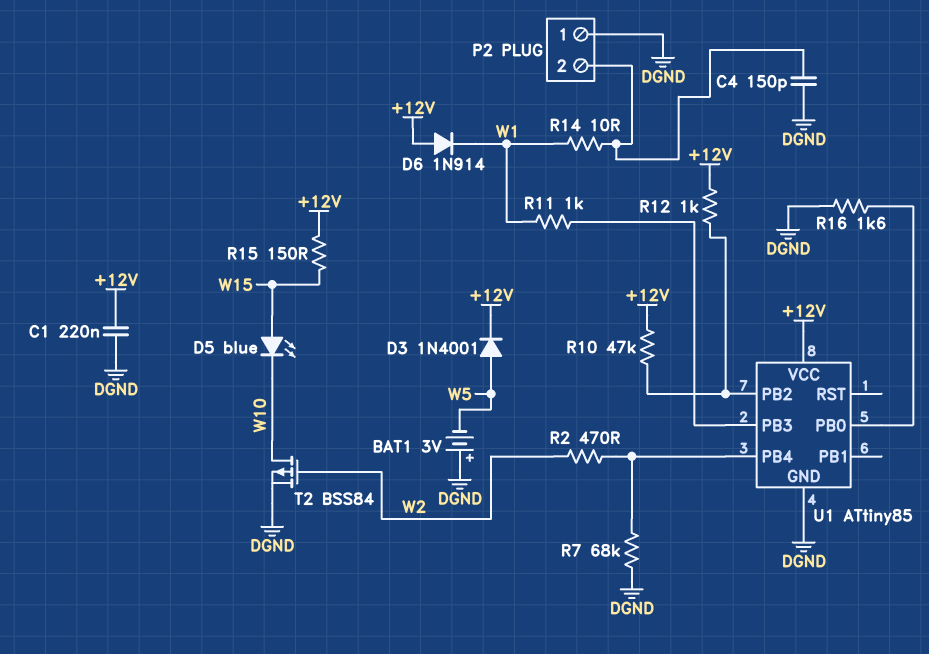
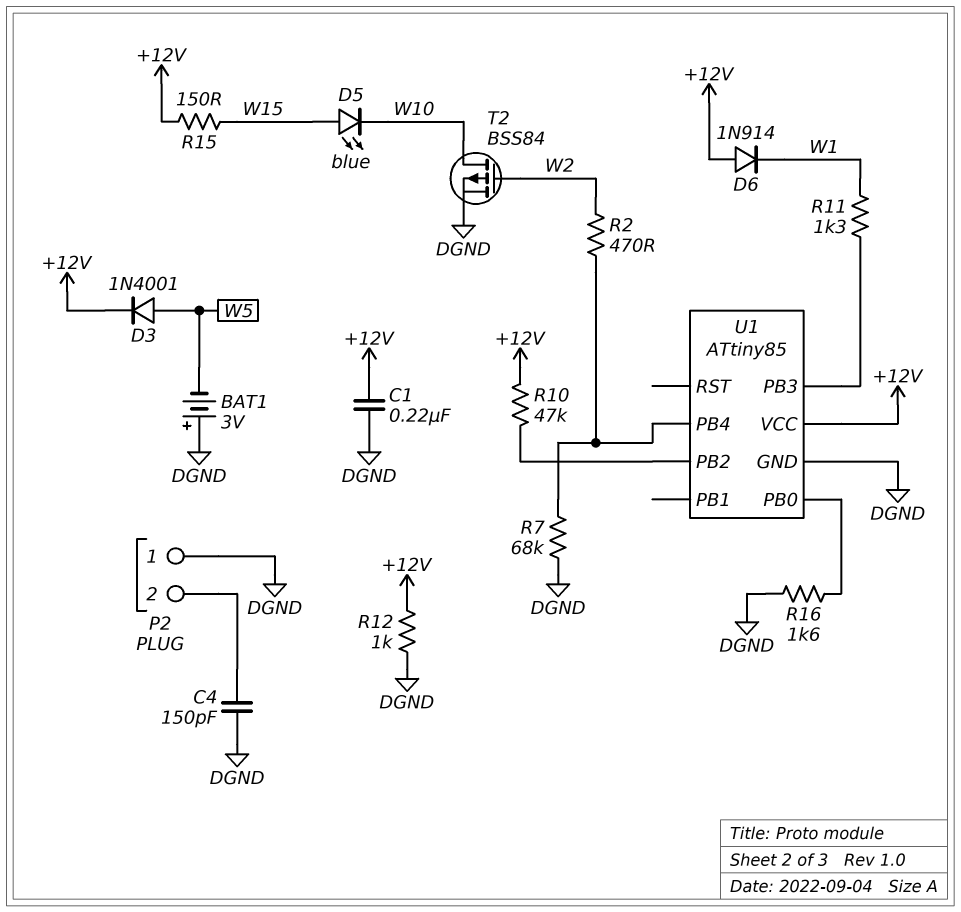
R11: 1k (U1/PB3, W1) -> 1.3k (U1/PB3, W1)
R12: 1k (+12V, U1/PB2) -> 1k (+12V, DGND)
R14: 10 (P2/2, W1) -> none

